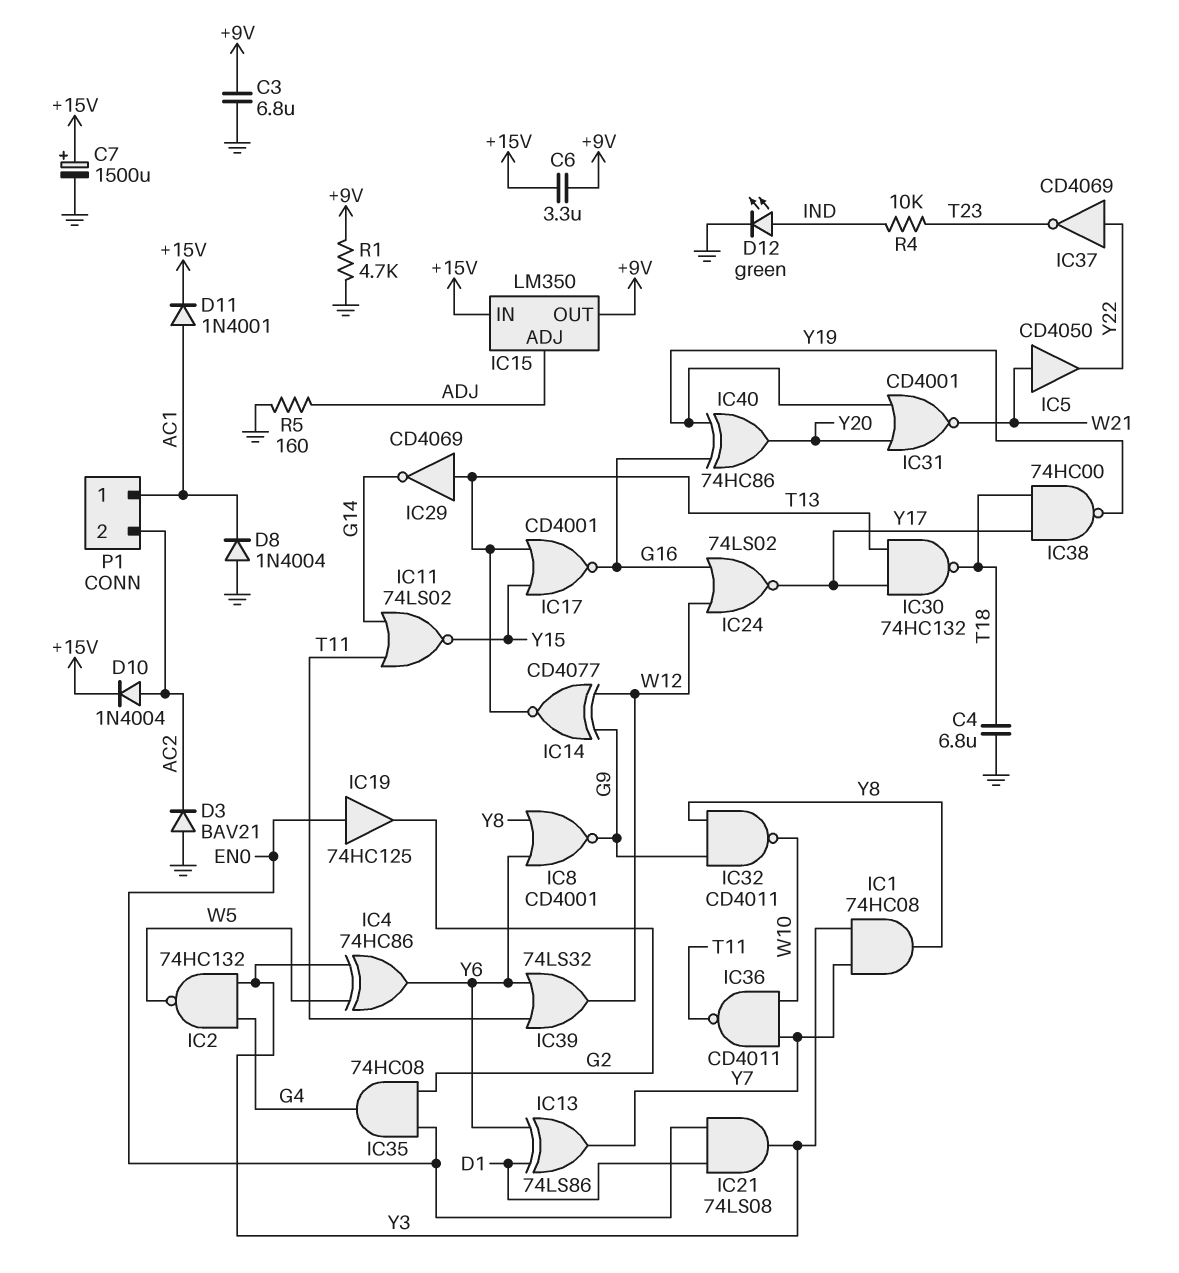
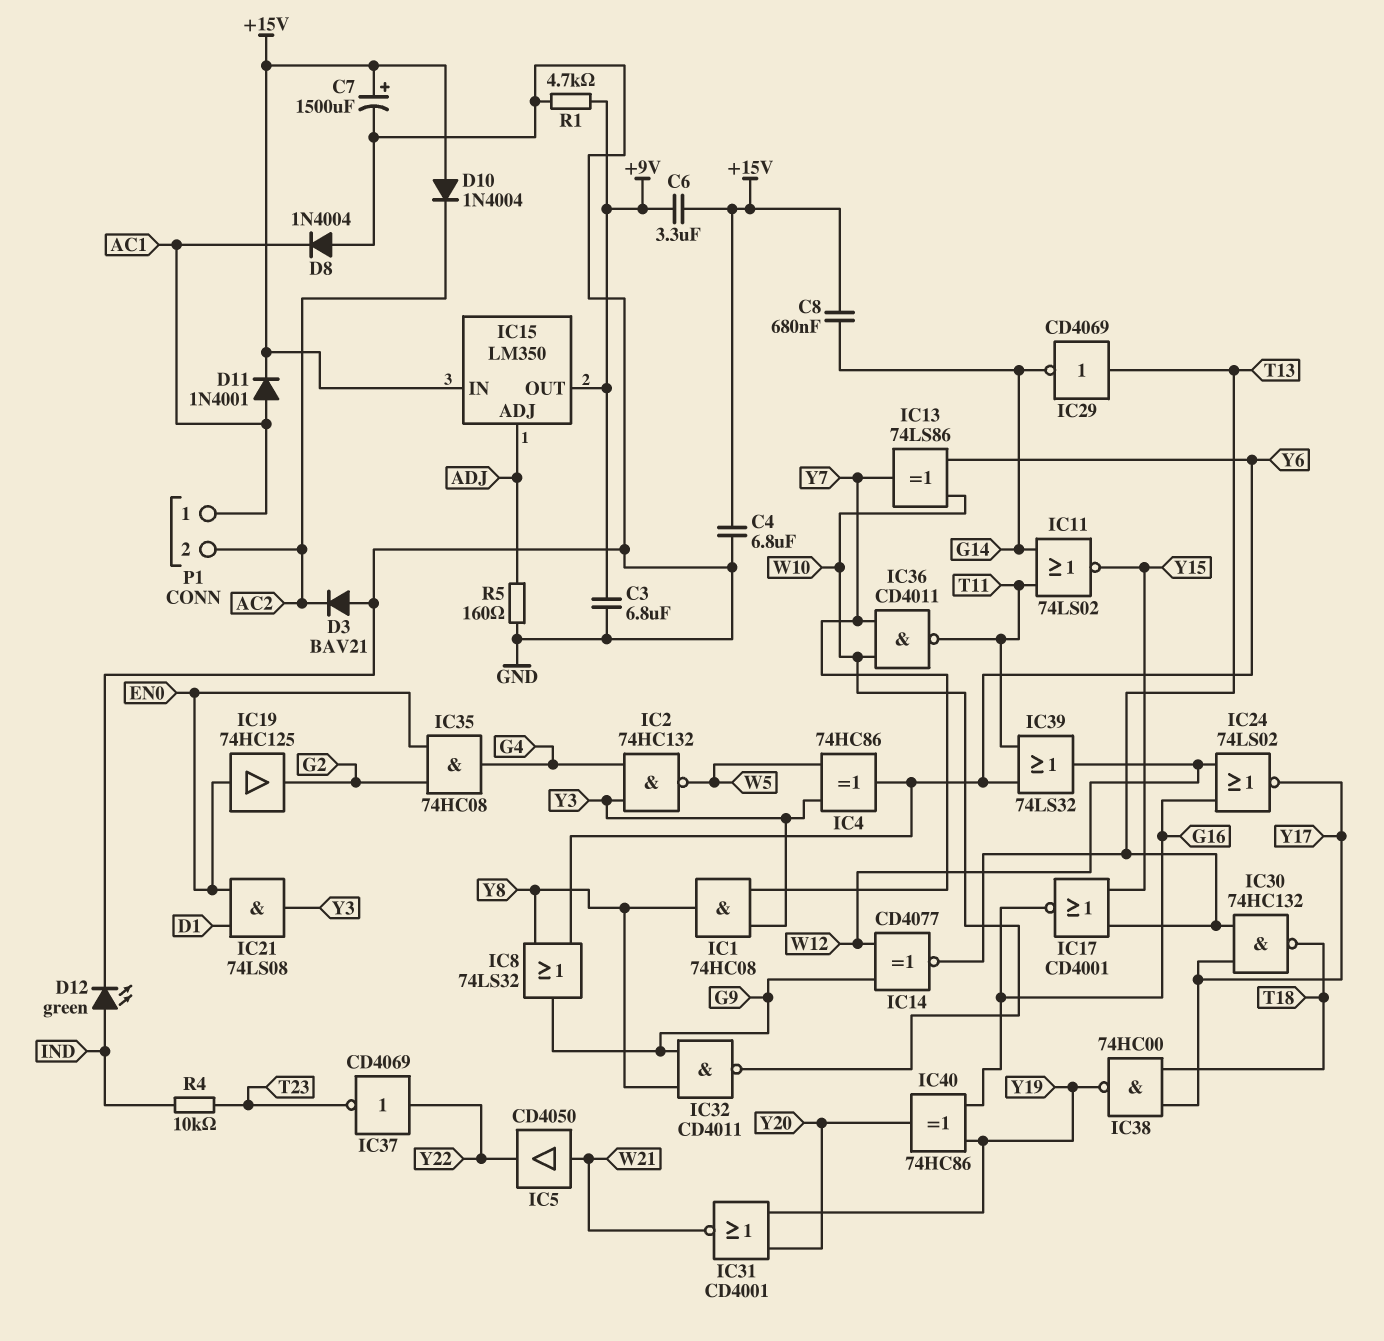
C4: 6.8uF (GND, T18) -> 6.8uF (+15V, GND)
C8: none -> 680nF (+15V, G14)
D10: diode 1N4004 (A AC2, K +15V) -> diode 1N4004 (A +15V, K AC2)
IC8: NOR CD4001 (in Y6, in Y8, out G9) -> OR 74LS32 (in Y6, in Y8, out G9)
IC13: XOR 74LS86 (in D1, in Y6, out Y7) -> XOR 74LS86 (in W10, in Y6, out Y7)

